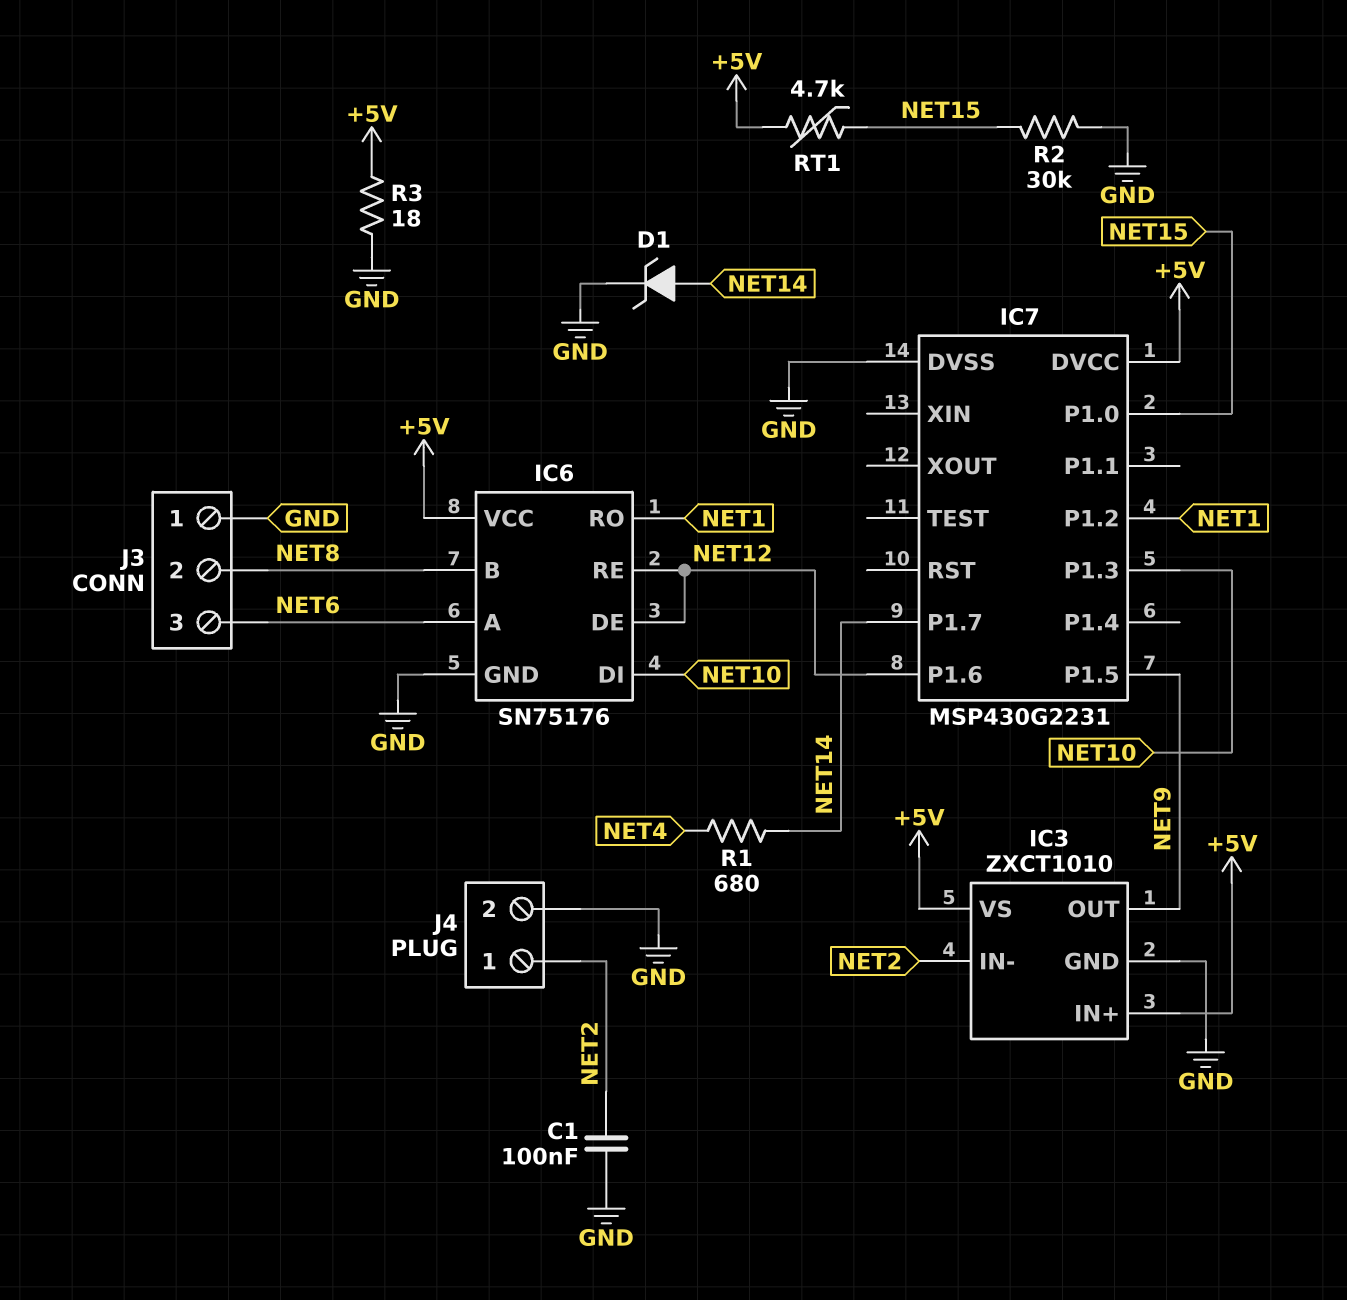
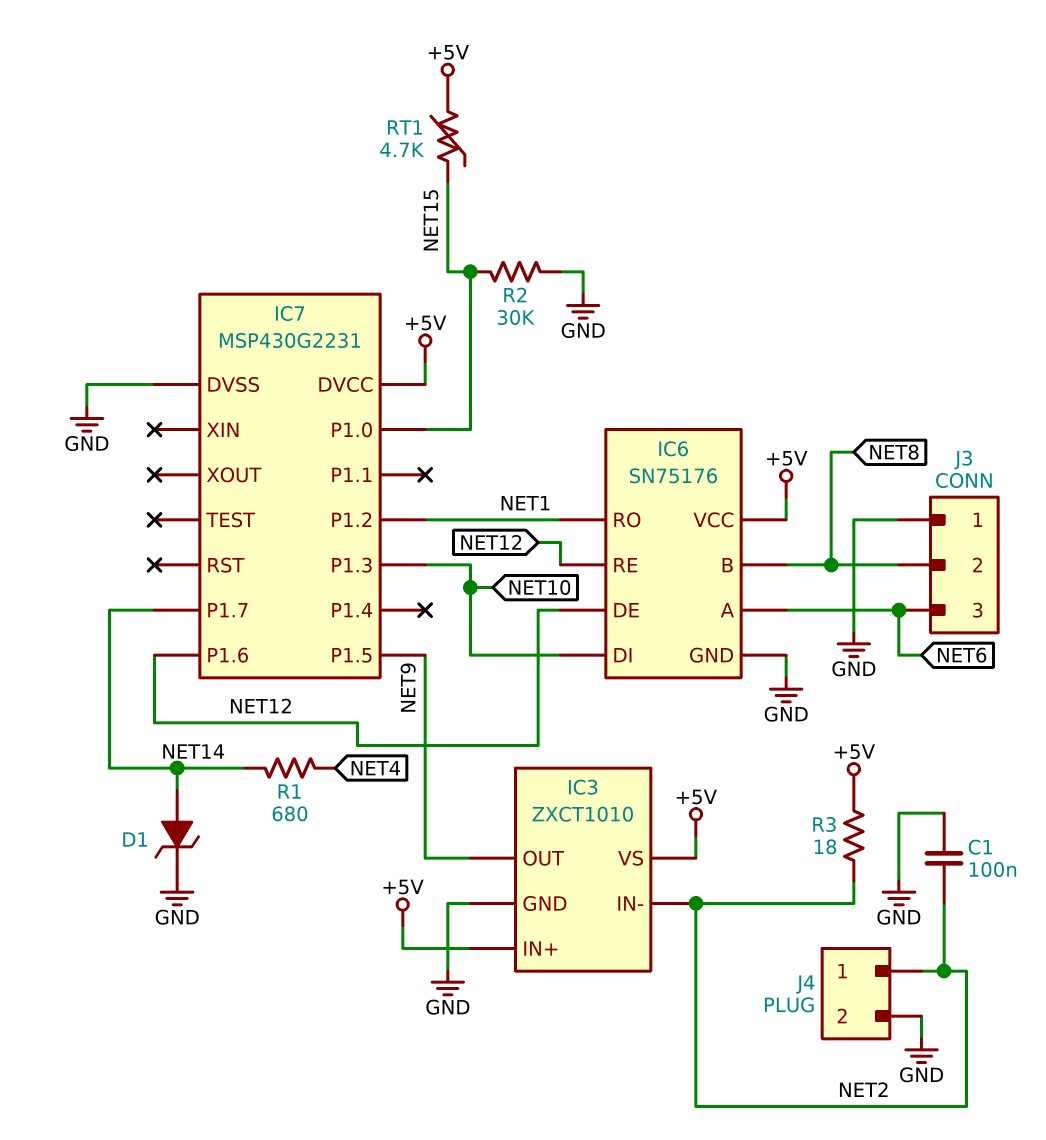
R3: 18 (+5V, GND) -> 18 (+5V, NET2)

